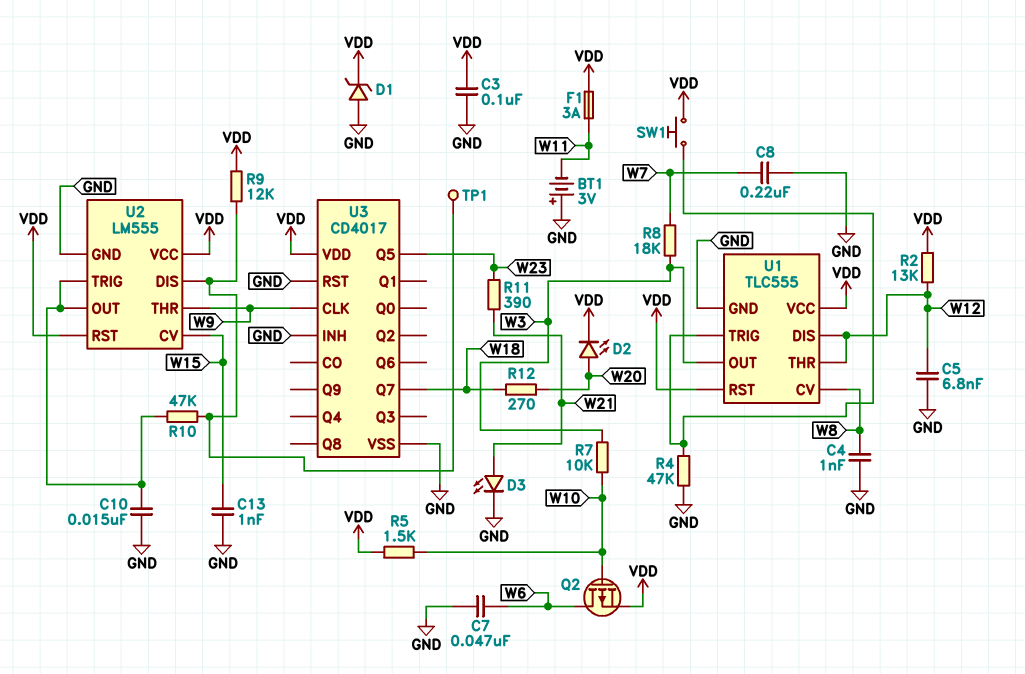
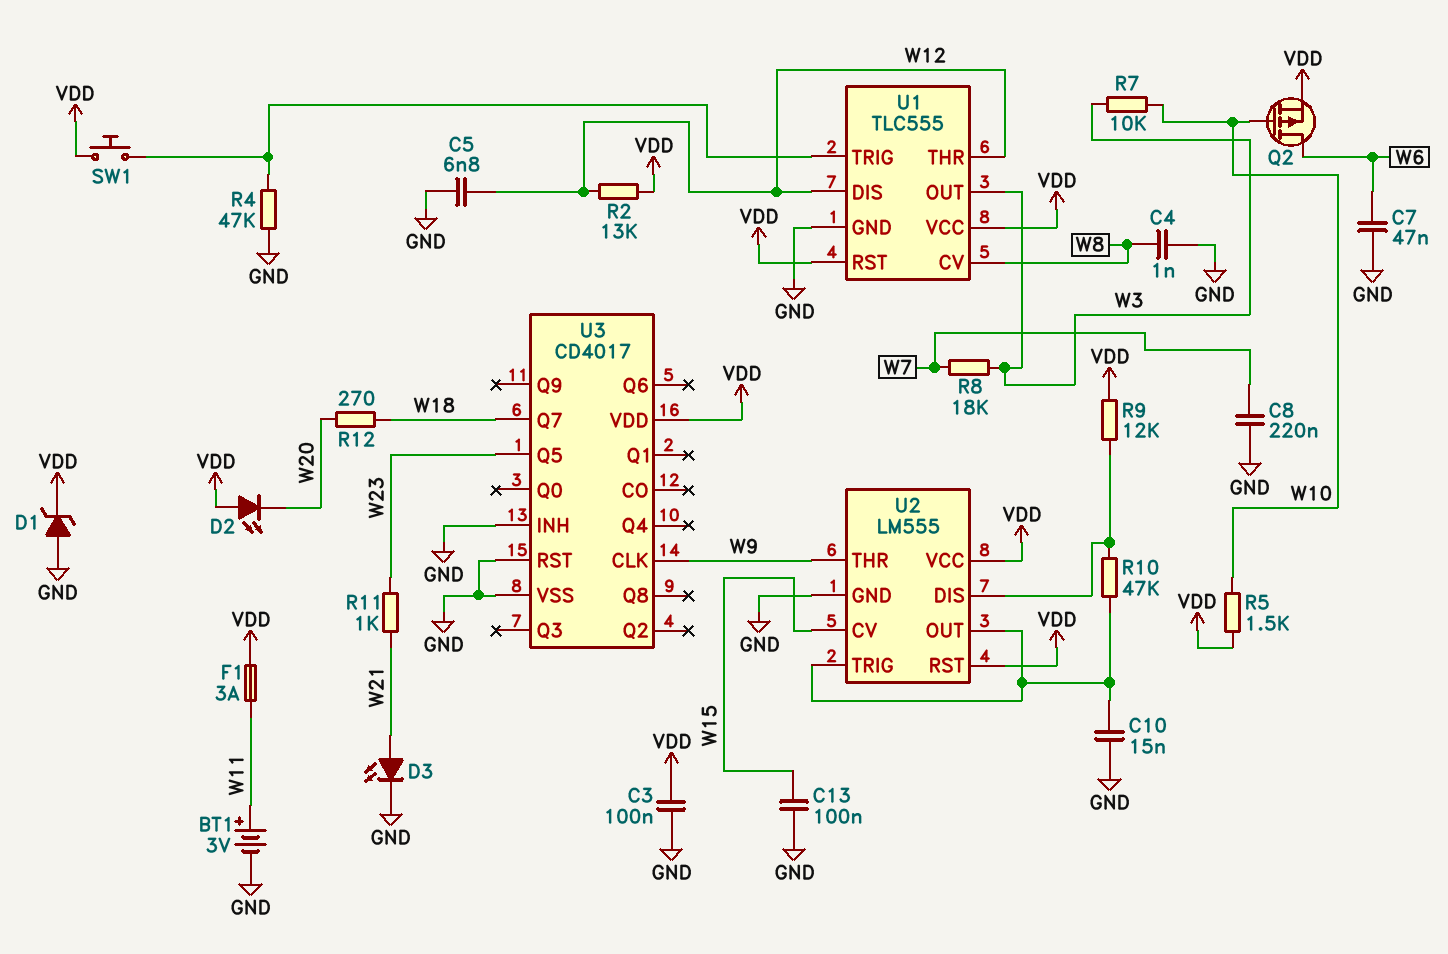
BT1: 3V (plus GND, minus W11) -> 3V (plus W11, minus GND)
C13: 1nF (GND, W15) -> 100nF (GND, W15)
D2: LED (A W20, K VDD) -> LED (A VDD, K W20)
R11: 390 (W21, W23) -> 1k (W21, W23)
TP1: test point (U2/DIS) -> none

